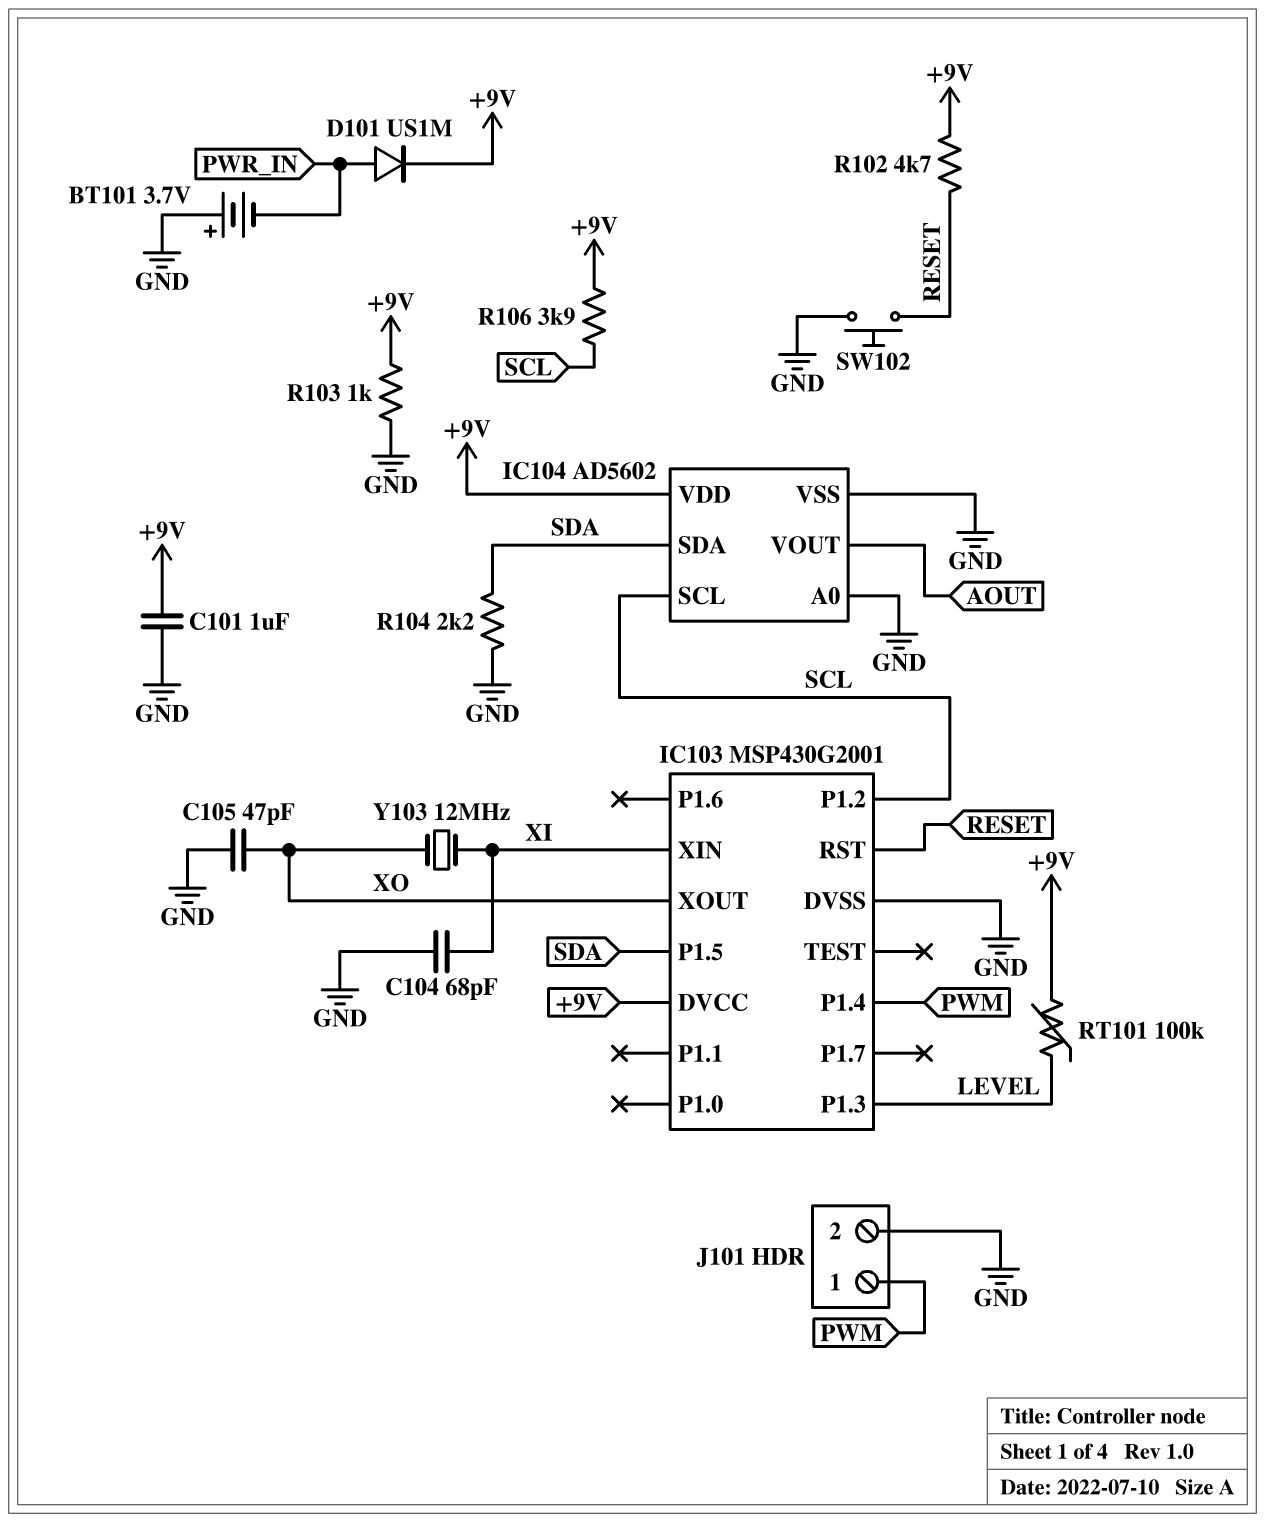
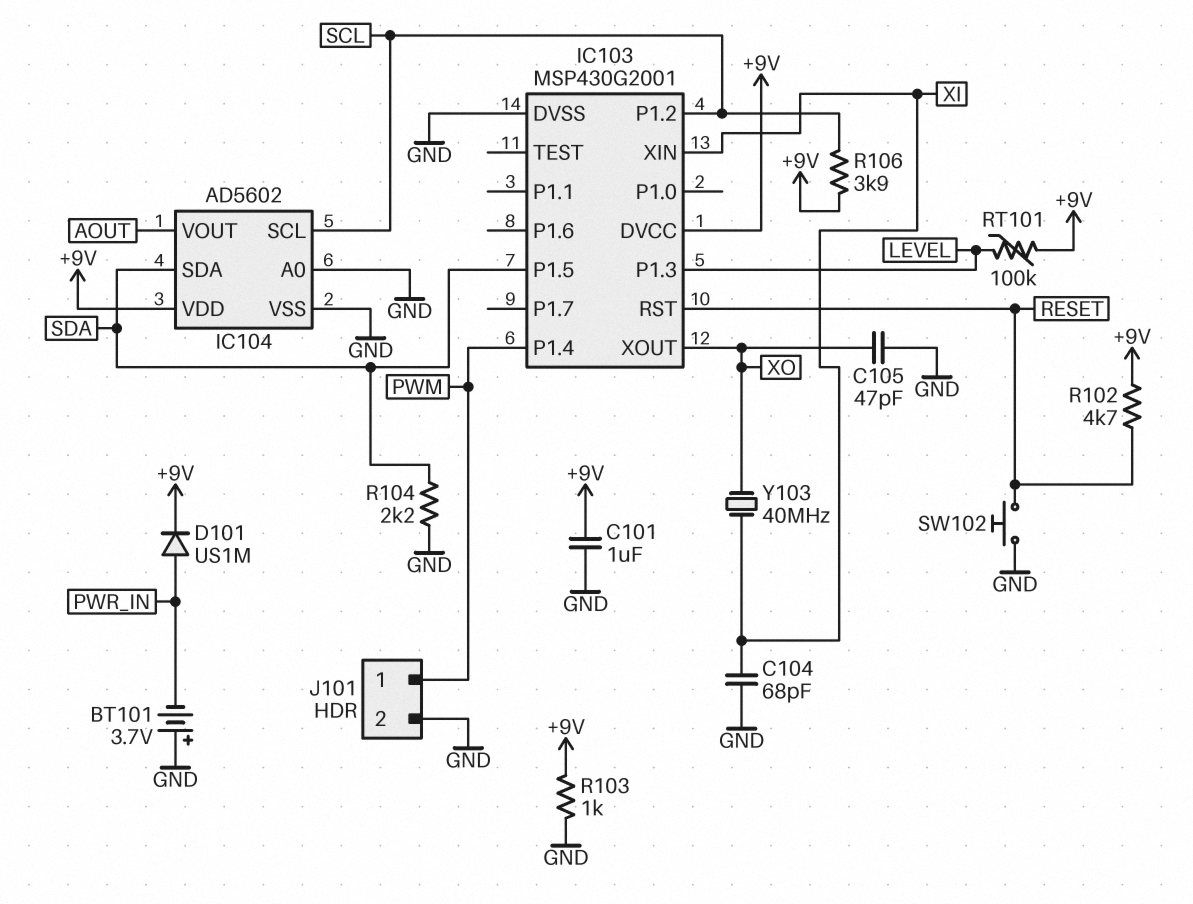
Y103: 12MHz (XI, XO) -> 40MHz (XI, XO)

